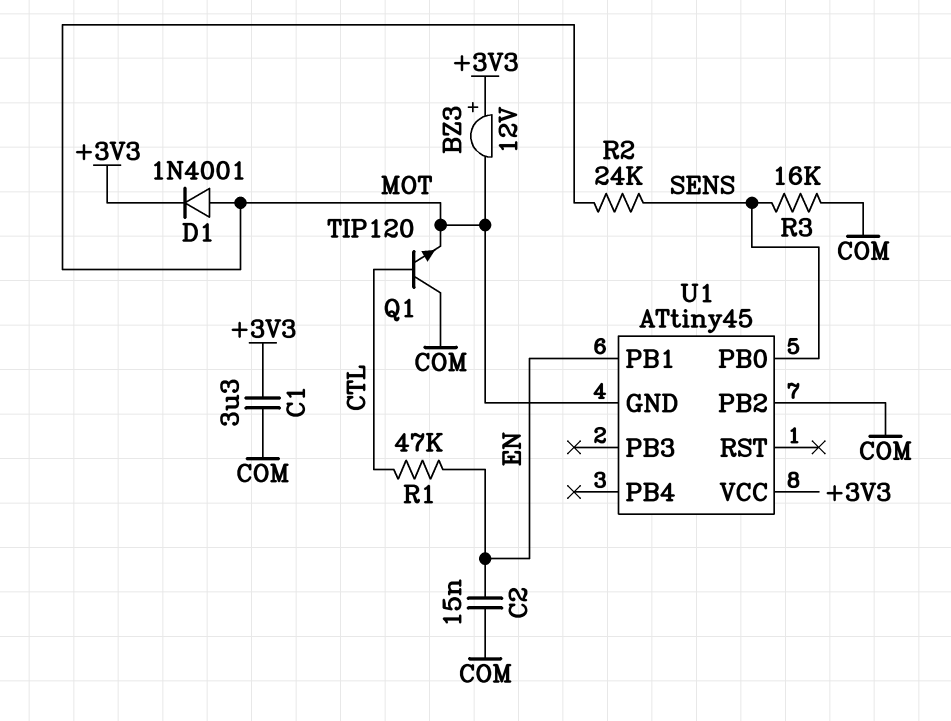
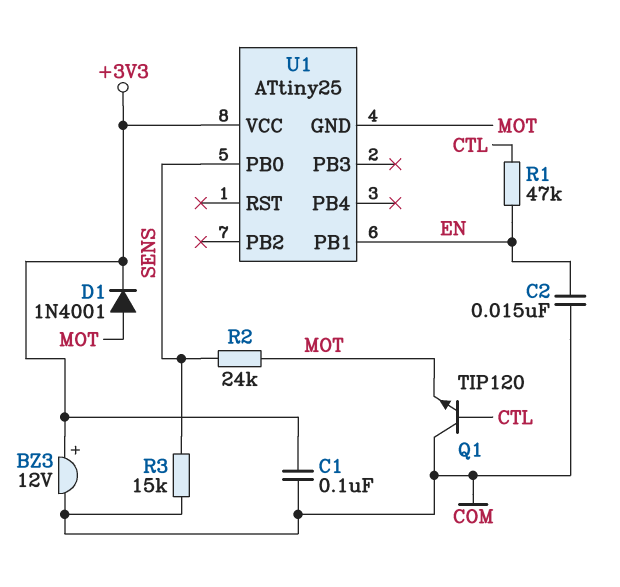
BZ3: buzzer 12V (plus +3V3, minus MOT) -> buzzer 12V (plus +3V3, minus COM)
C1: 3.3uF (+3V3, COM) -> 100nF (+3V3, COM)
R3: 16k (COM, SENS) -> 15k (COM, SENS)
U1: ATtiny45 -> ATtiny25
U1 pin PB2: COM -> none

